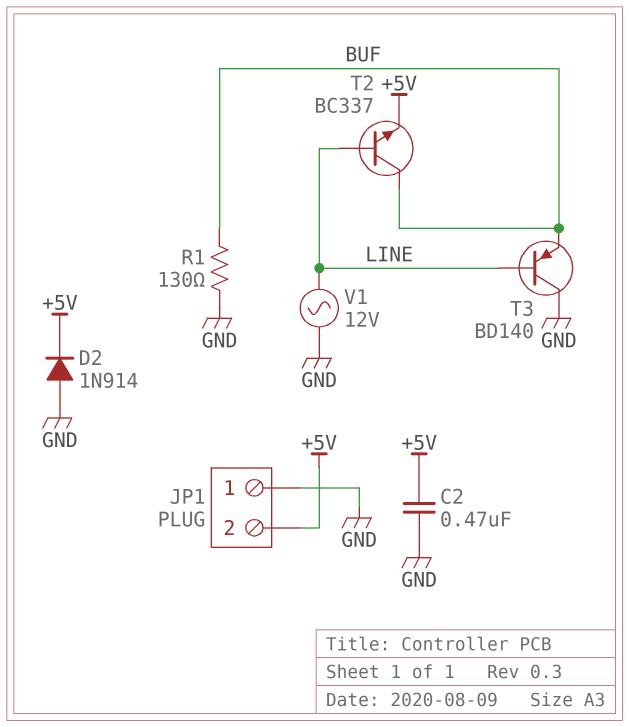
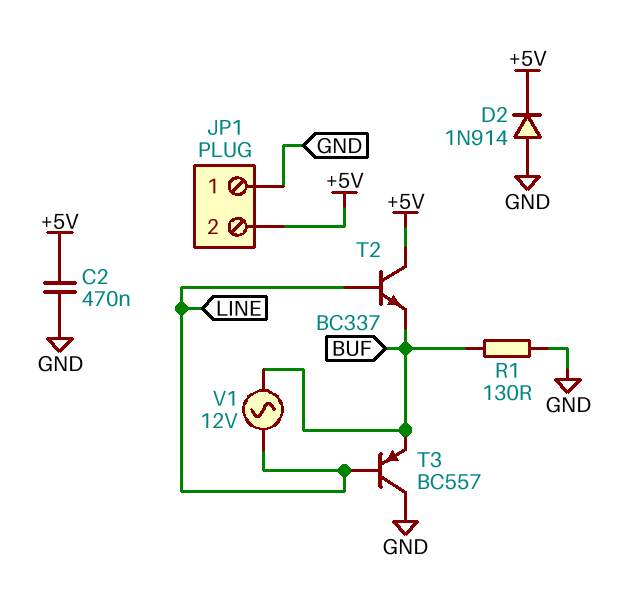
T2: NPN BC337 (B LINE, C BUF, E +5V) -> NPN BC337 (B LINE, C +5V, E BUF)
T3: PNP BD140 (B LINE, C GND, E BUF) -> PNP BC557 (B LINE, C GND, E BUF)
V1: AC 12V (GND, LINE) -> AC 12V (BUF, LINE)

